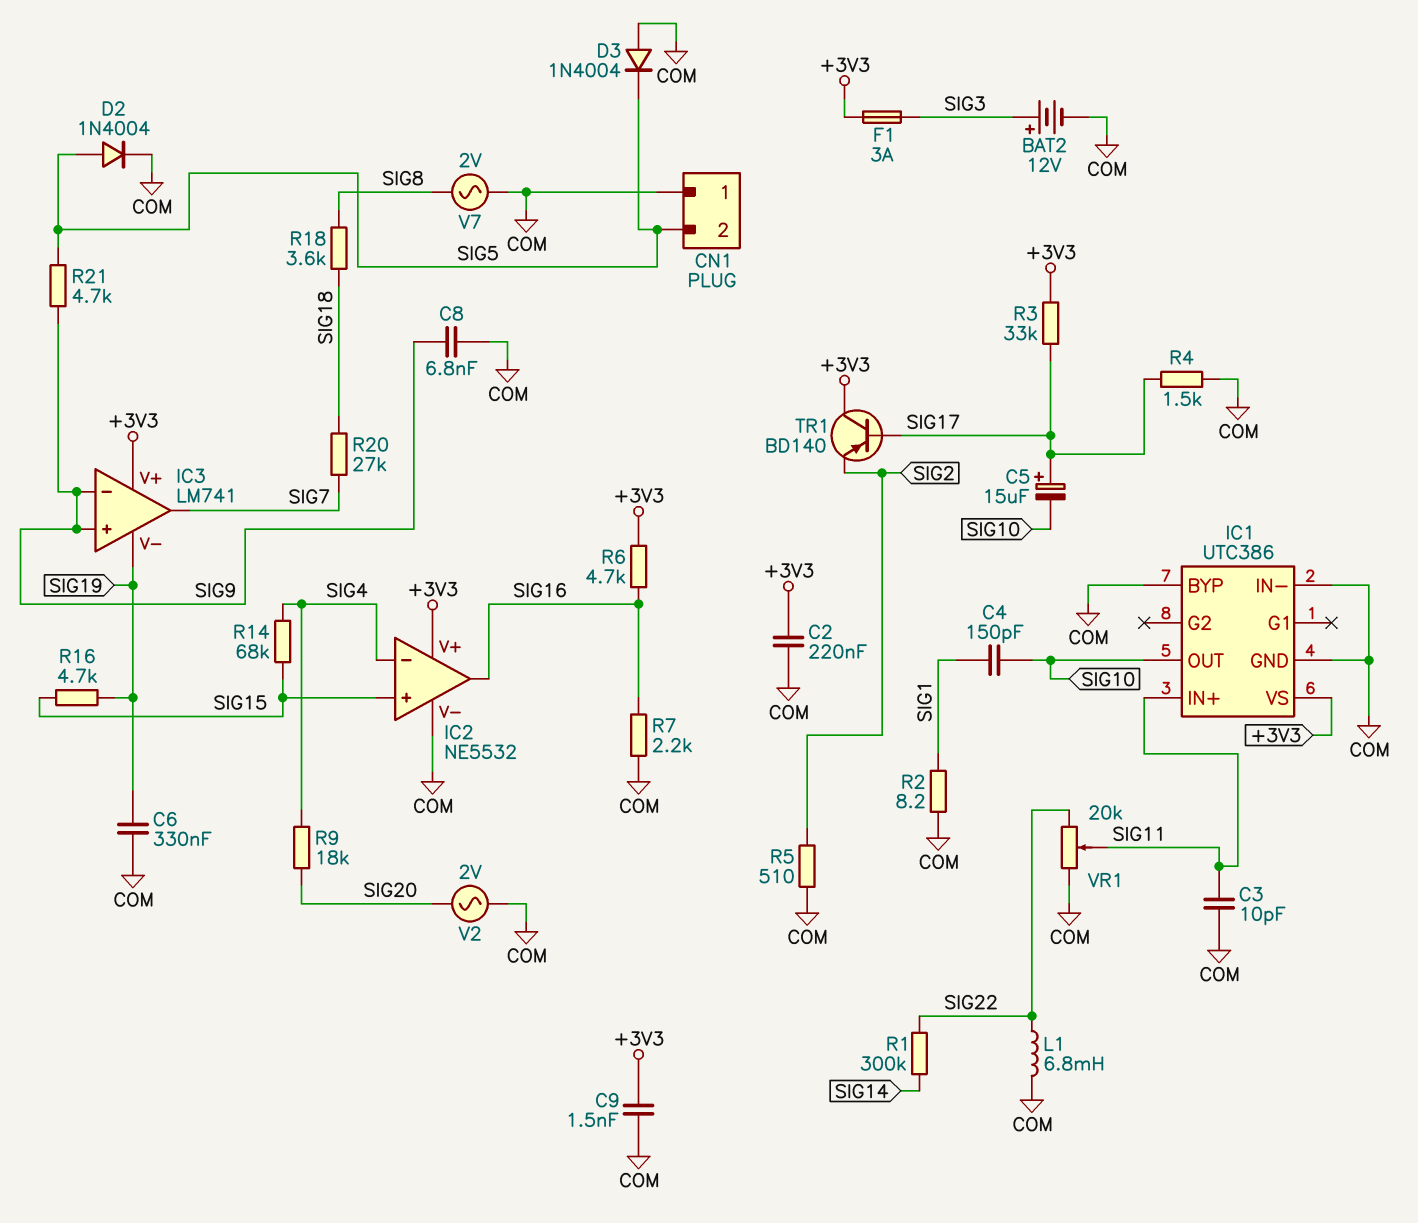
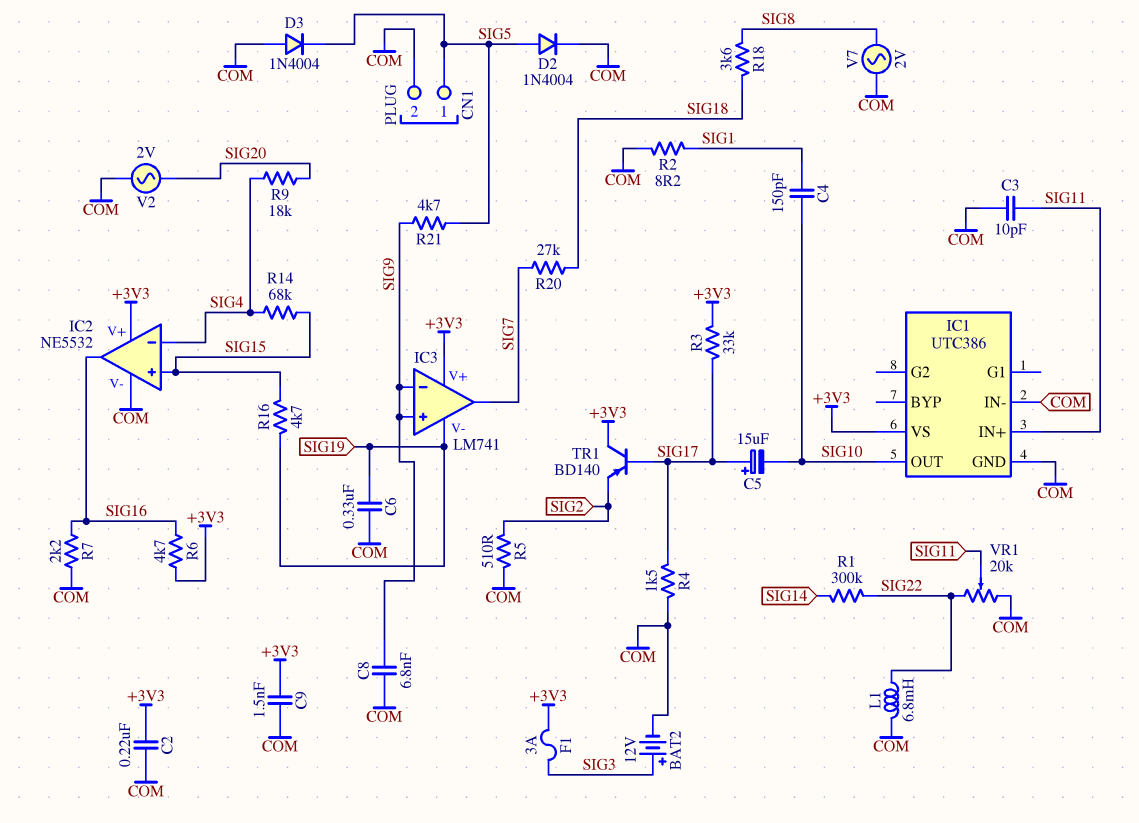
CN1 pin 1: COM -> SIG5
CN1 pin 2: SIG5 -> COM
IC1 pin BYP: COM -> none

